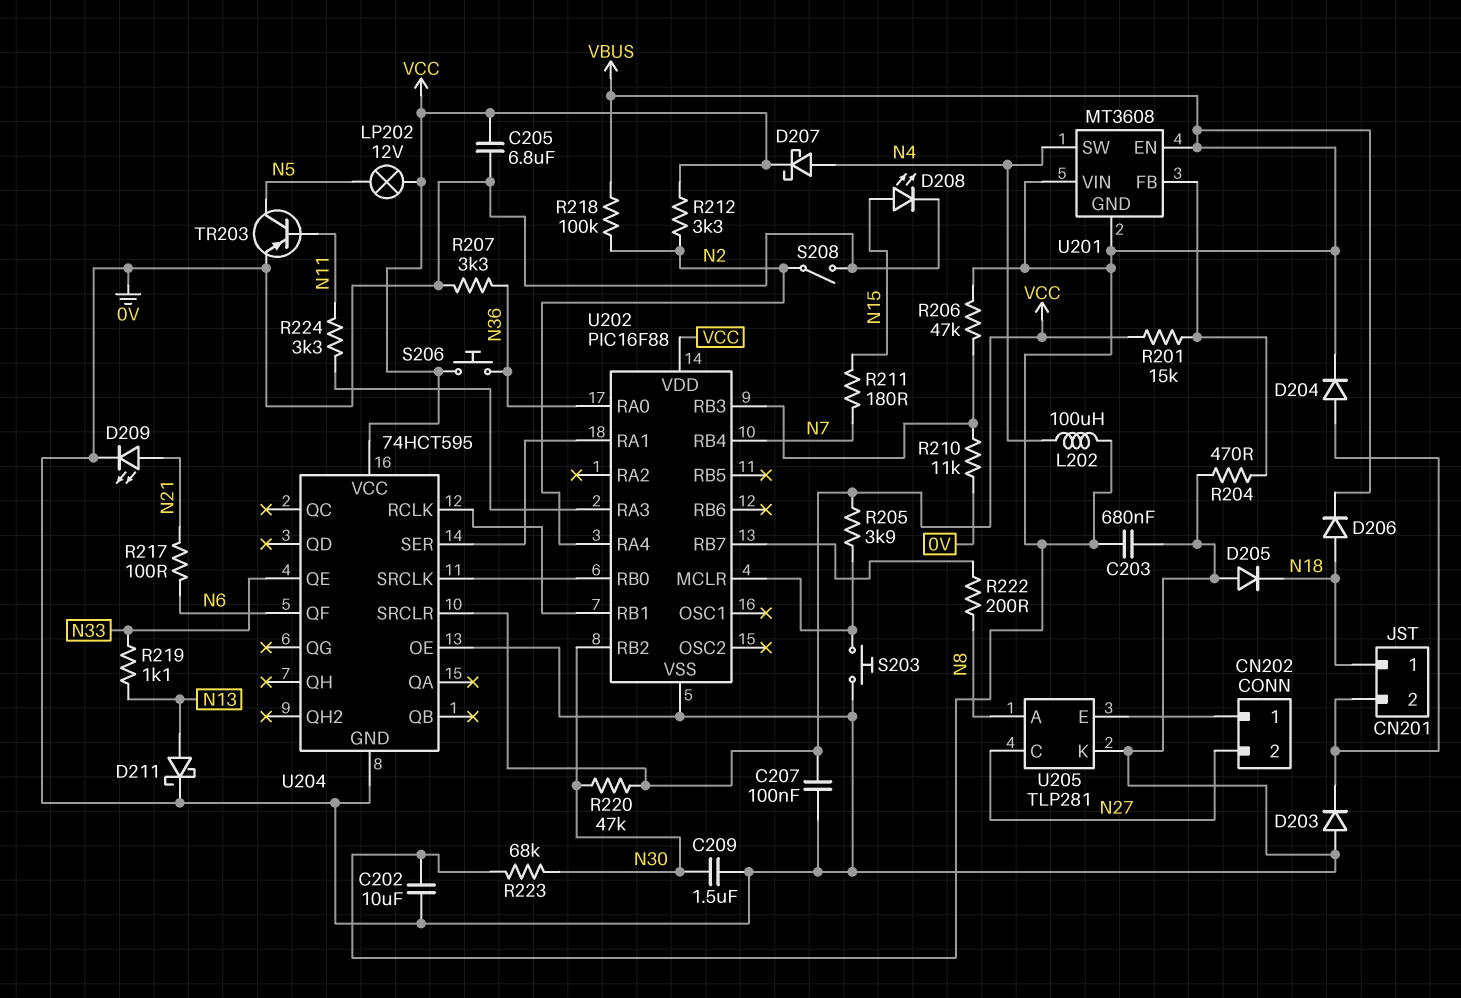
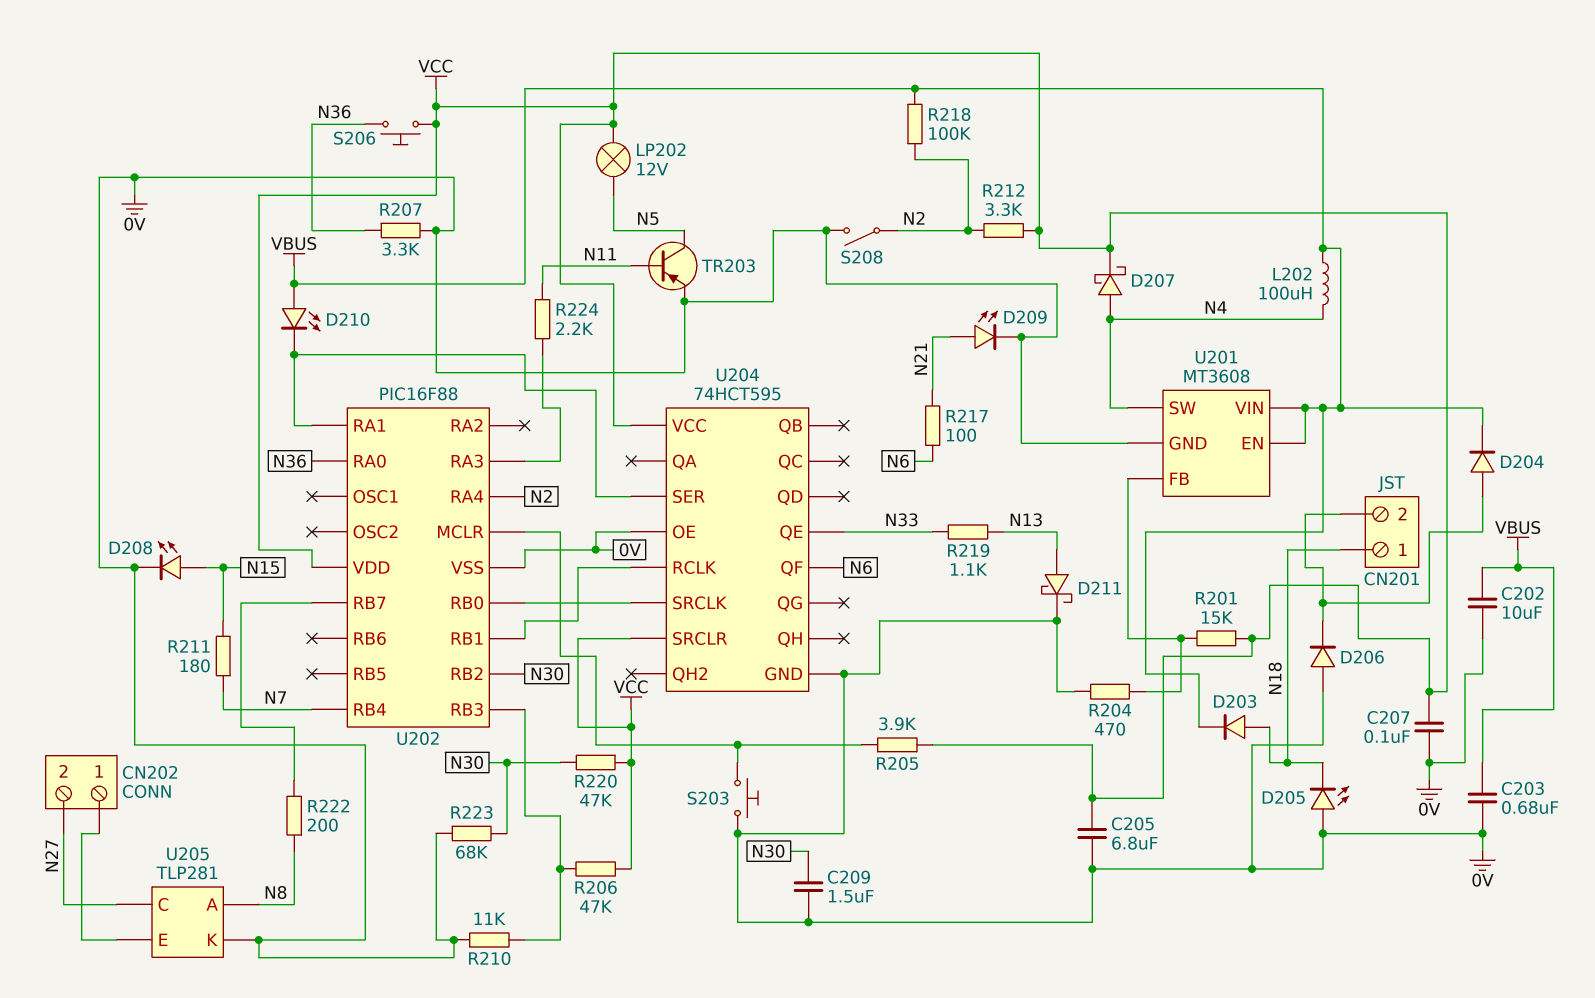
D203: diode (A 0V, K CN201/2) -> diode (A N18, K VBUS)
D205: diode (A 0V, K N18) -> LED (A 0V, K N18)
D206: diode (A N18, K VBUS) -> diode (A 0V, K CN201/2)
D210: none -> LED (A VBUS, K U202/RA1)
R206: 47k (U202/RB3, VBUS) -> 47k (U202/RB3, VCC)
R223: 68k (N30, VBUS) -> 68k (0V, N30)
R224: 3.3k (N11, U202/RA3) -> 2.2k (N11, U202/RA3)
U201 pin GND: VBUS -> 0V

